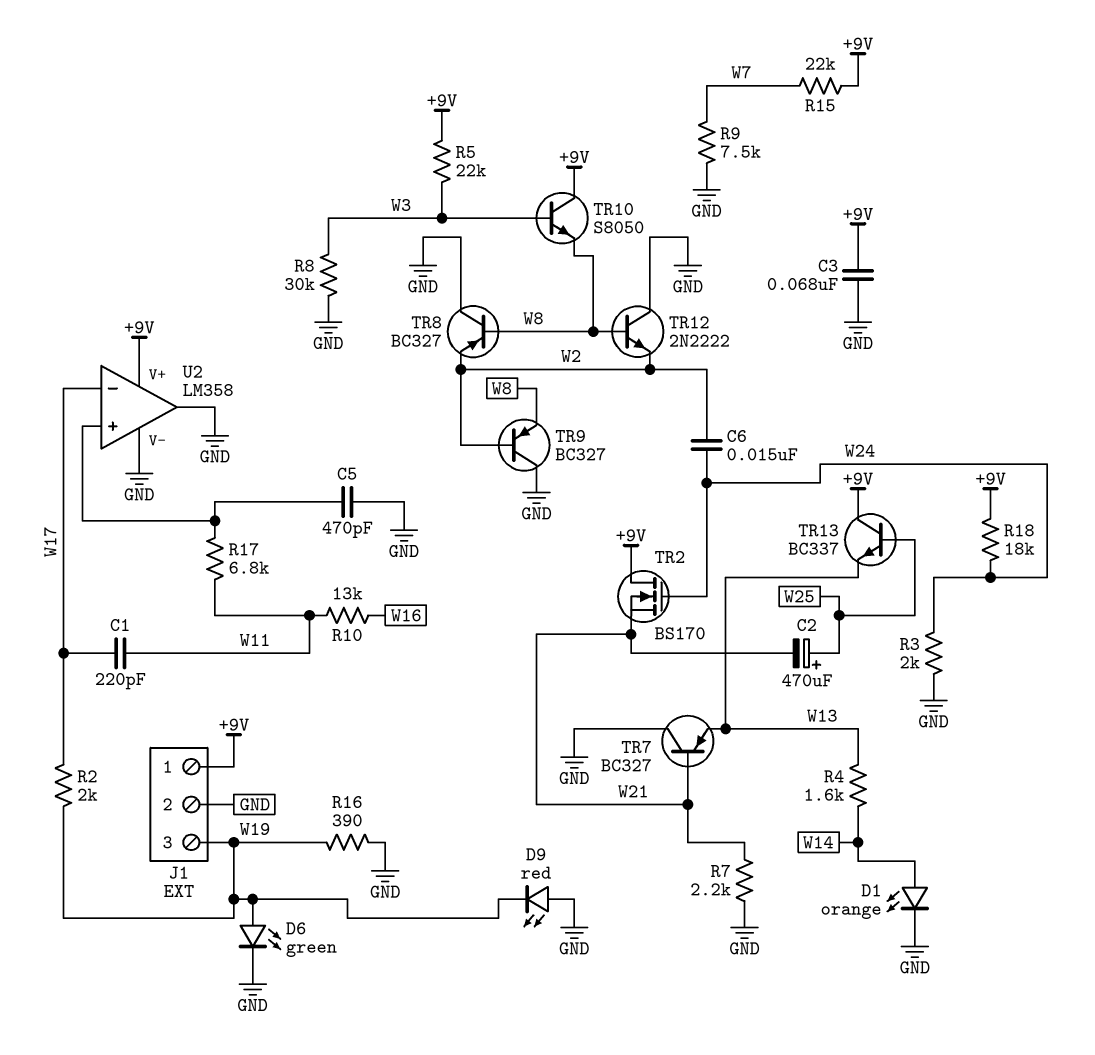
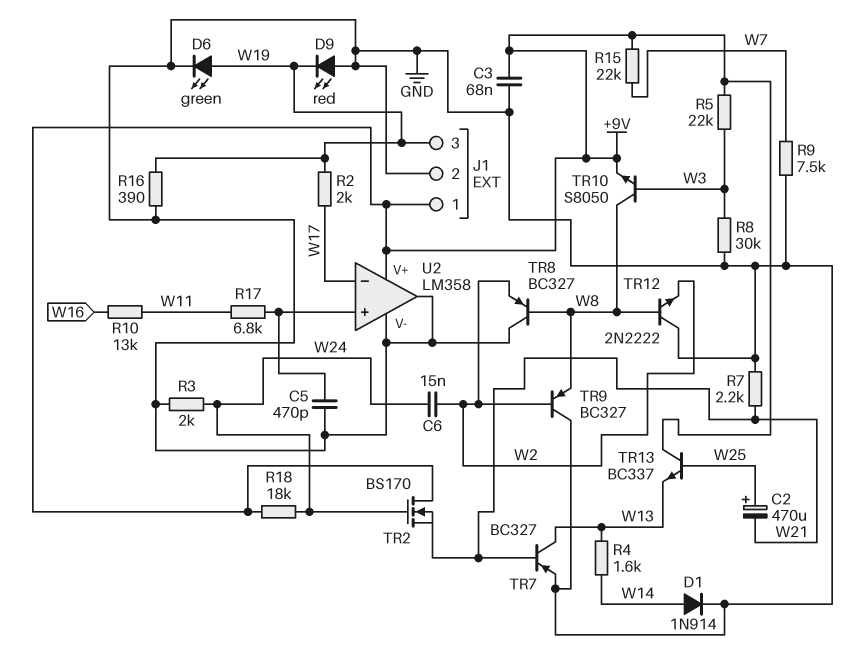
C1: 220pF (W11, W17) -> none
D1: LED orange (A W14, K GND) -> diode 1N914 (A W14, K GND)
TR7: PNP BC327 (B W21, C GND, E W13) -> PNP BC327 (B W21, C W13, E GND)
TR10: NPN S8050 (B W3, C +9V, E W8) -> NPN S8050 (B W3, C W8, E +9V)

